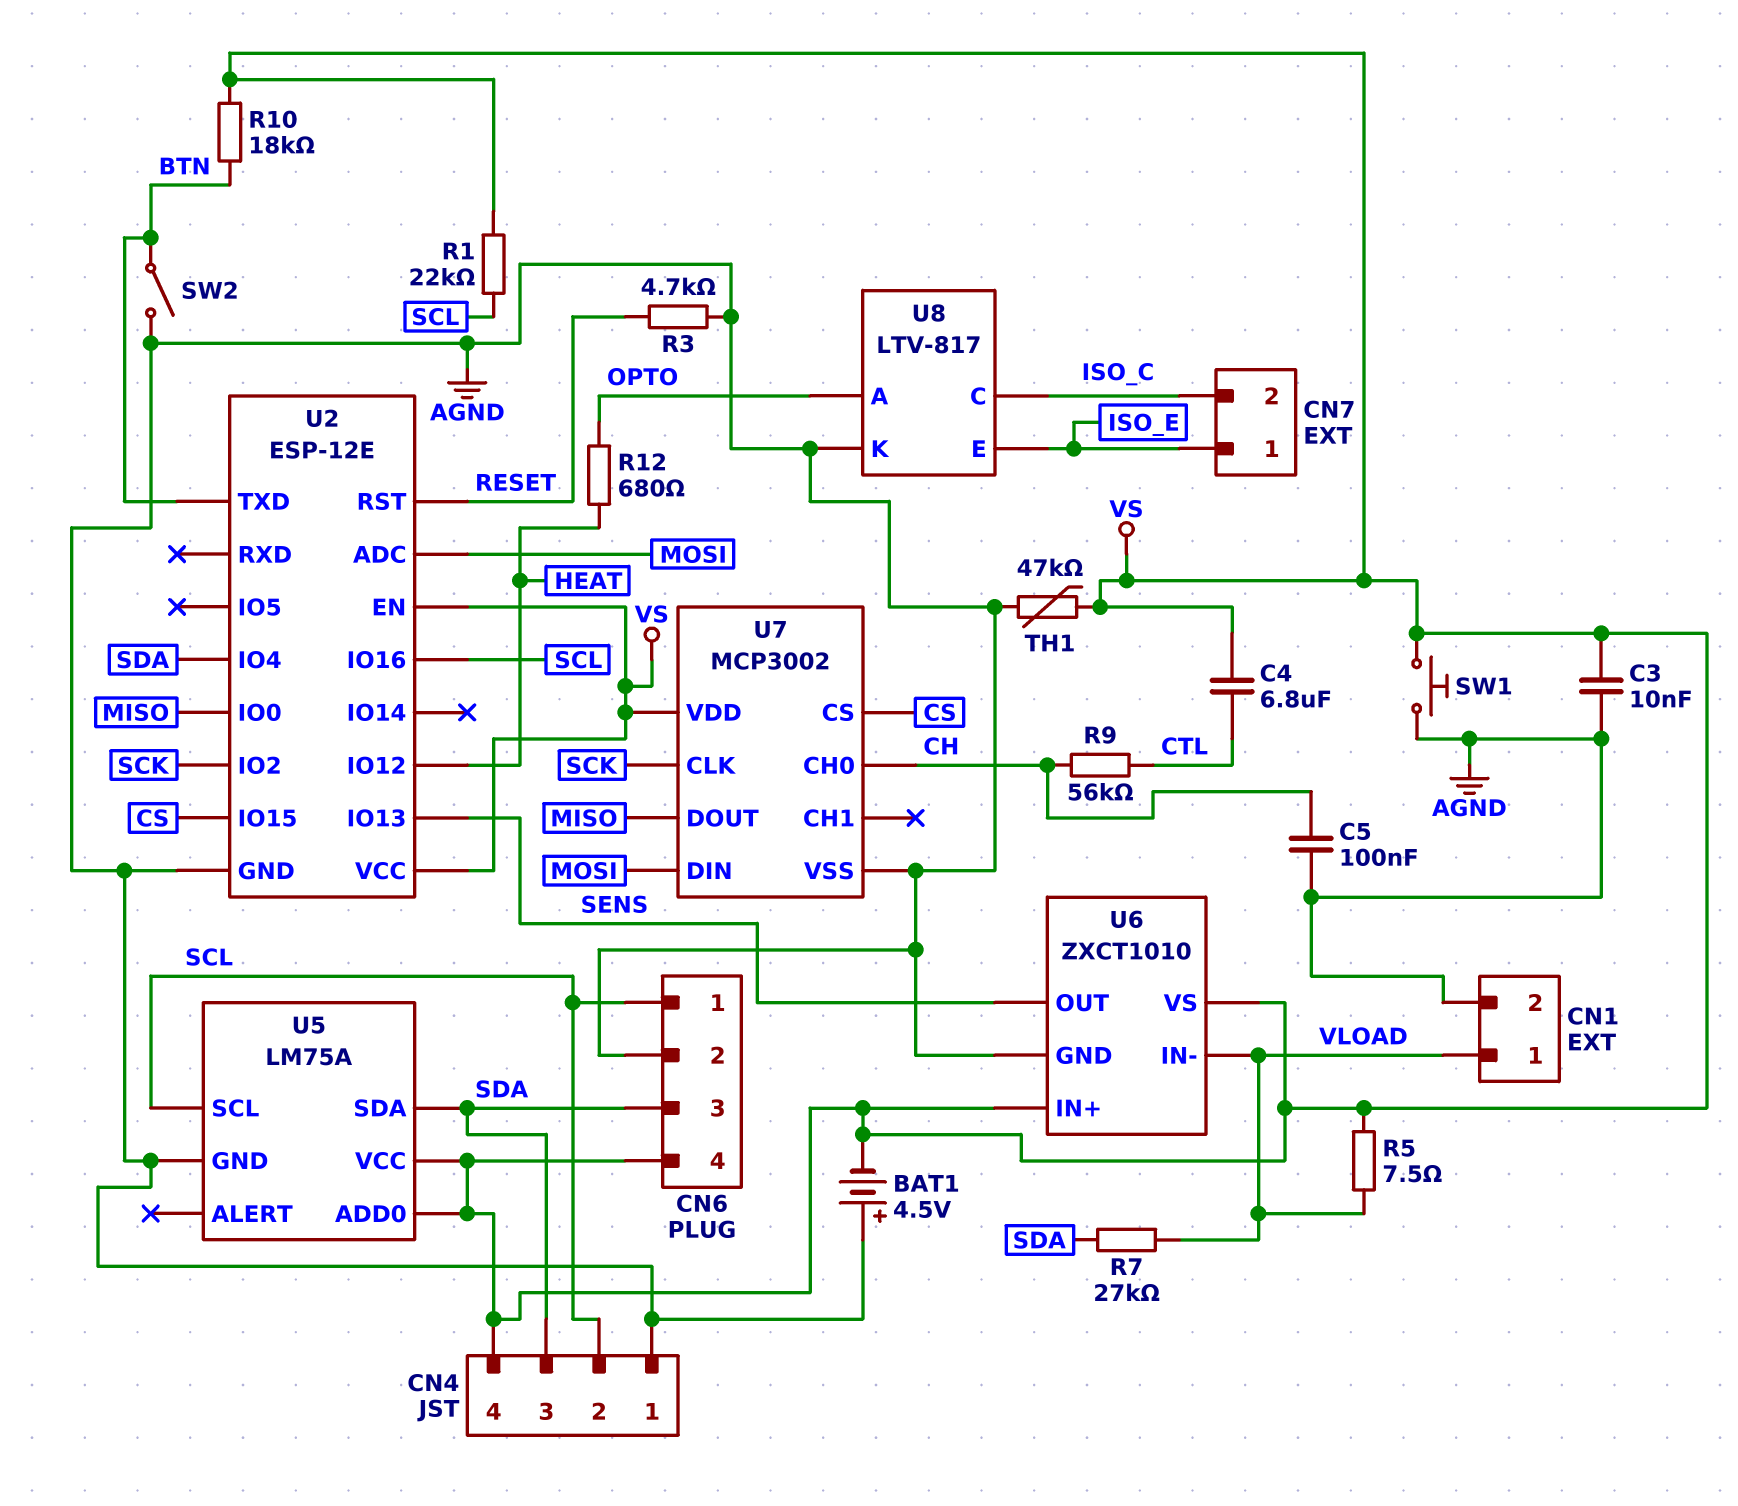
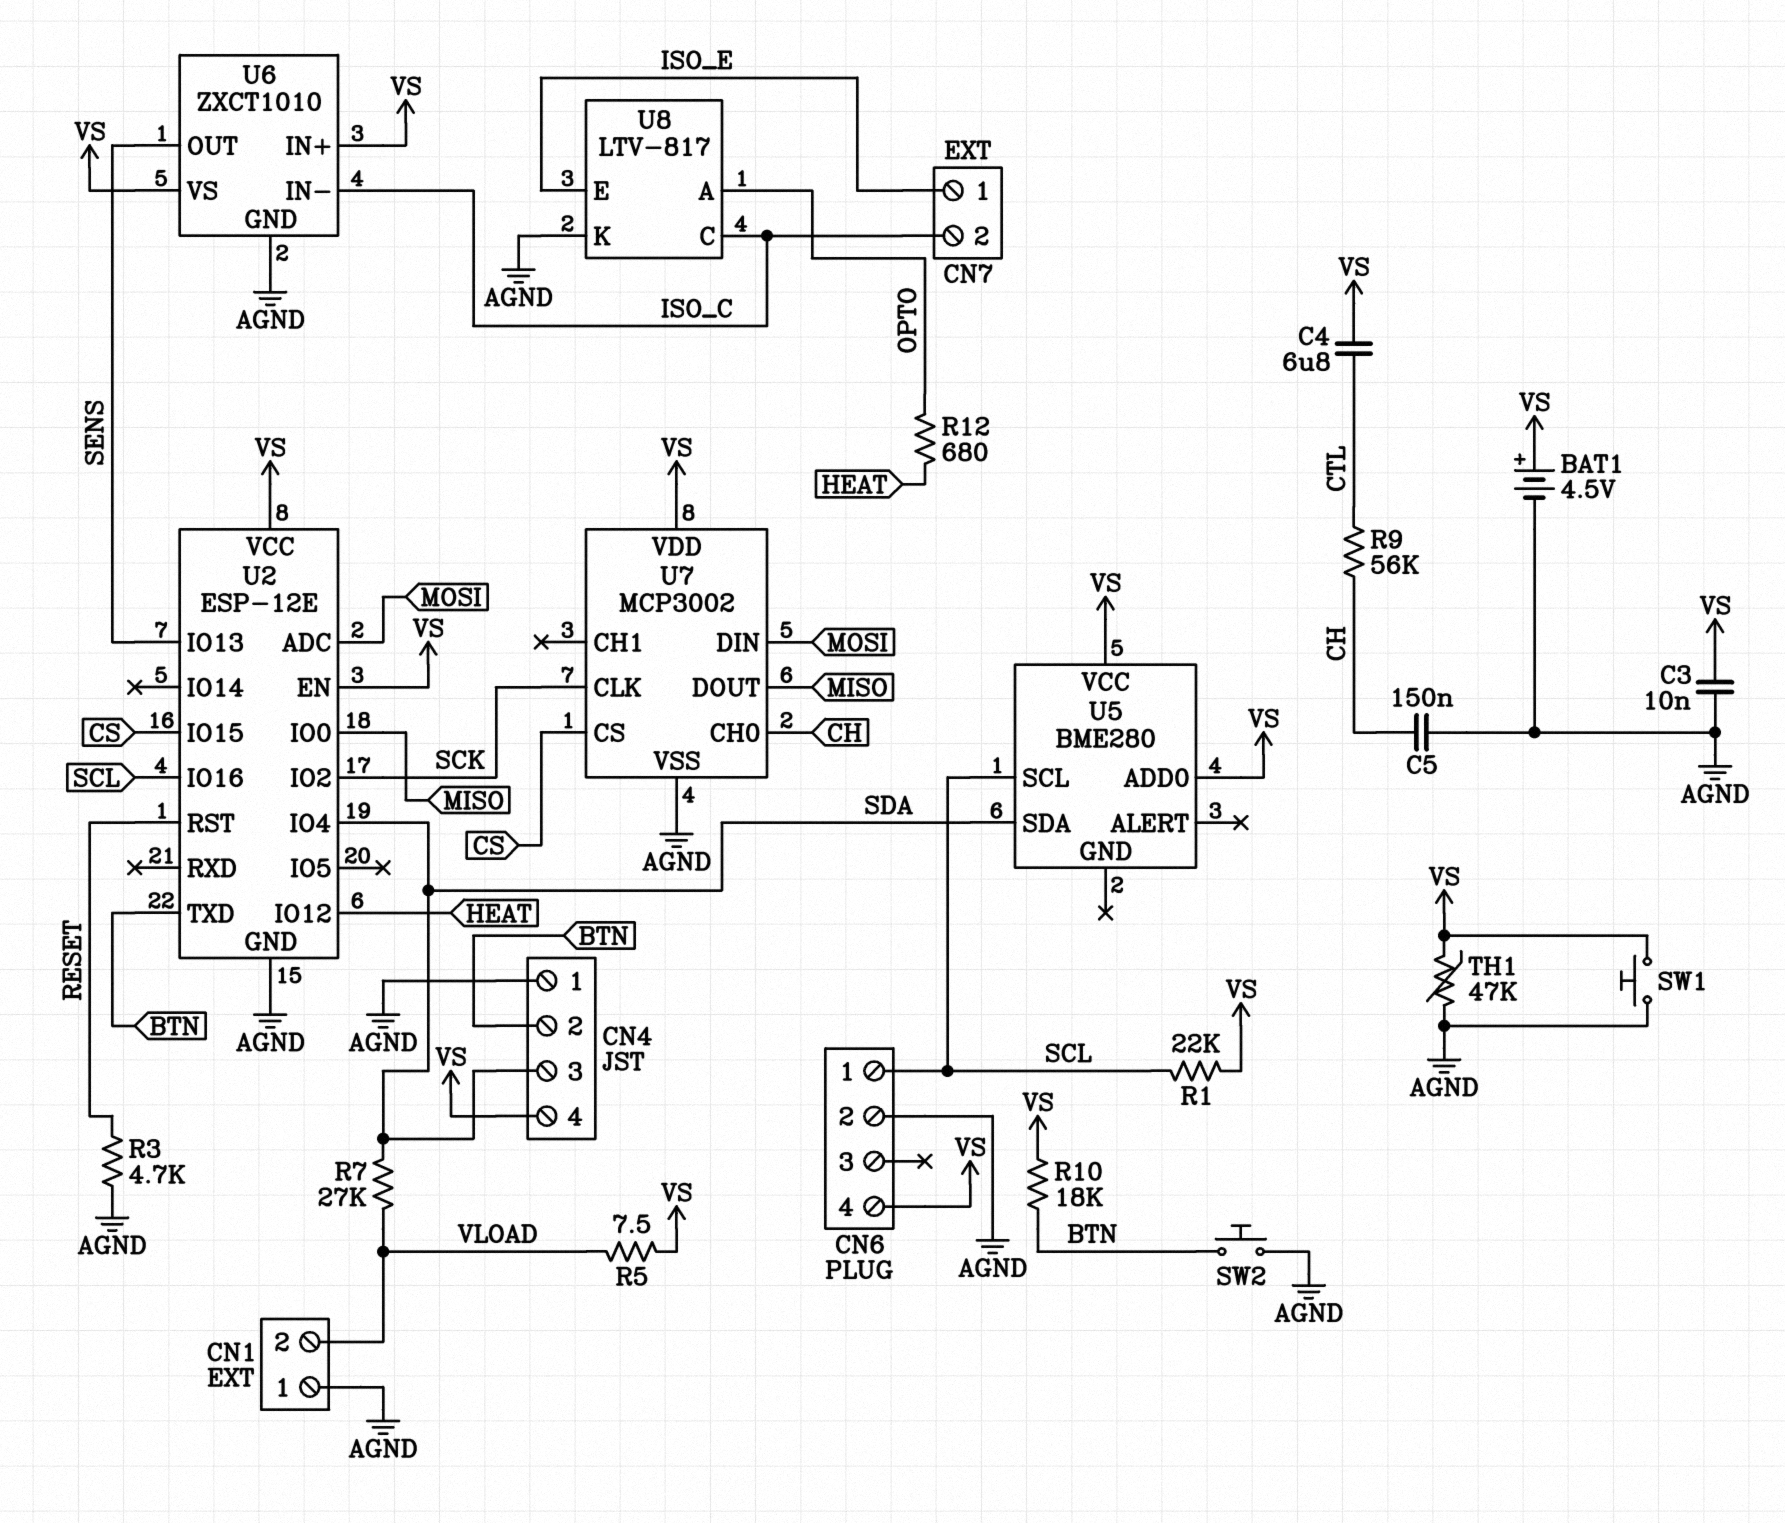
BAT1: 4.5V (plus AGND, minus VS) -> 4.5V (plus VS, minus AGND)
C5: 100nF (AGND, CH) -> 150nF (AGND, CH)
CN1 pin 1: VLOAD -> AGND
CN1 pin 2: AGND -> VLOAD
CN4 pin 2: SCL -> BTN
CN6 pin 3: SDA -> none
SW2: switch (AGND, BTN) -> button (AGND, BTN)
U5: LM75A -> BME280
U5 pin GND: AGND -> none
U6 pin IN-: VLOAD -> ISO_C

